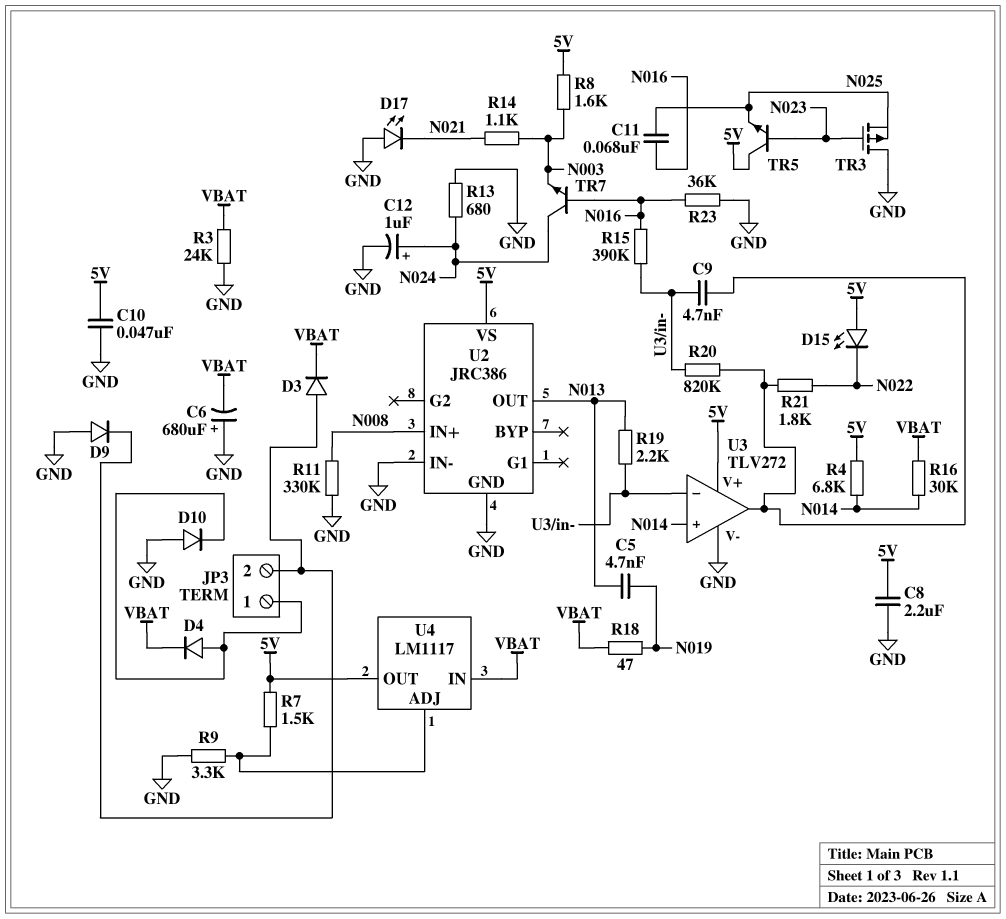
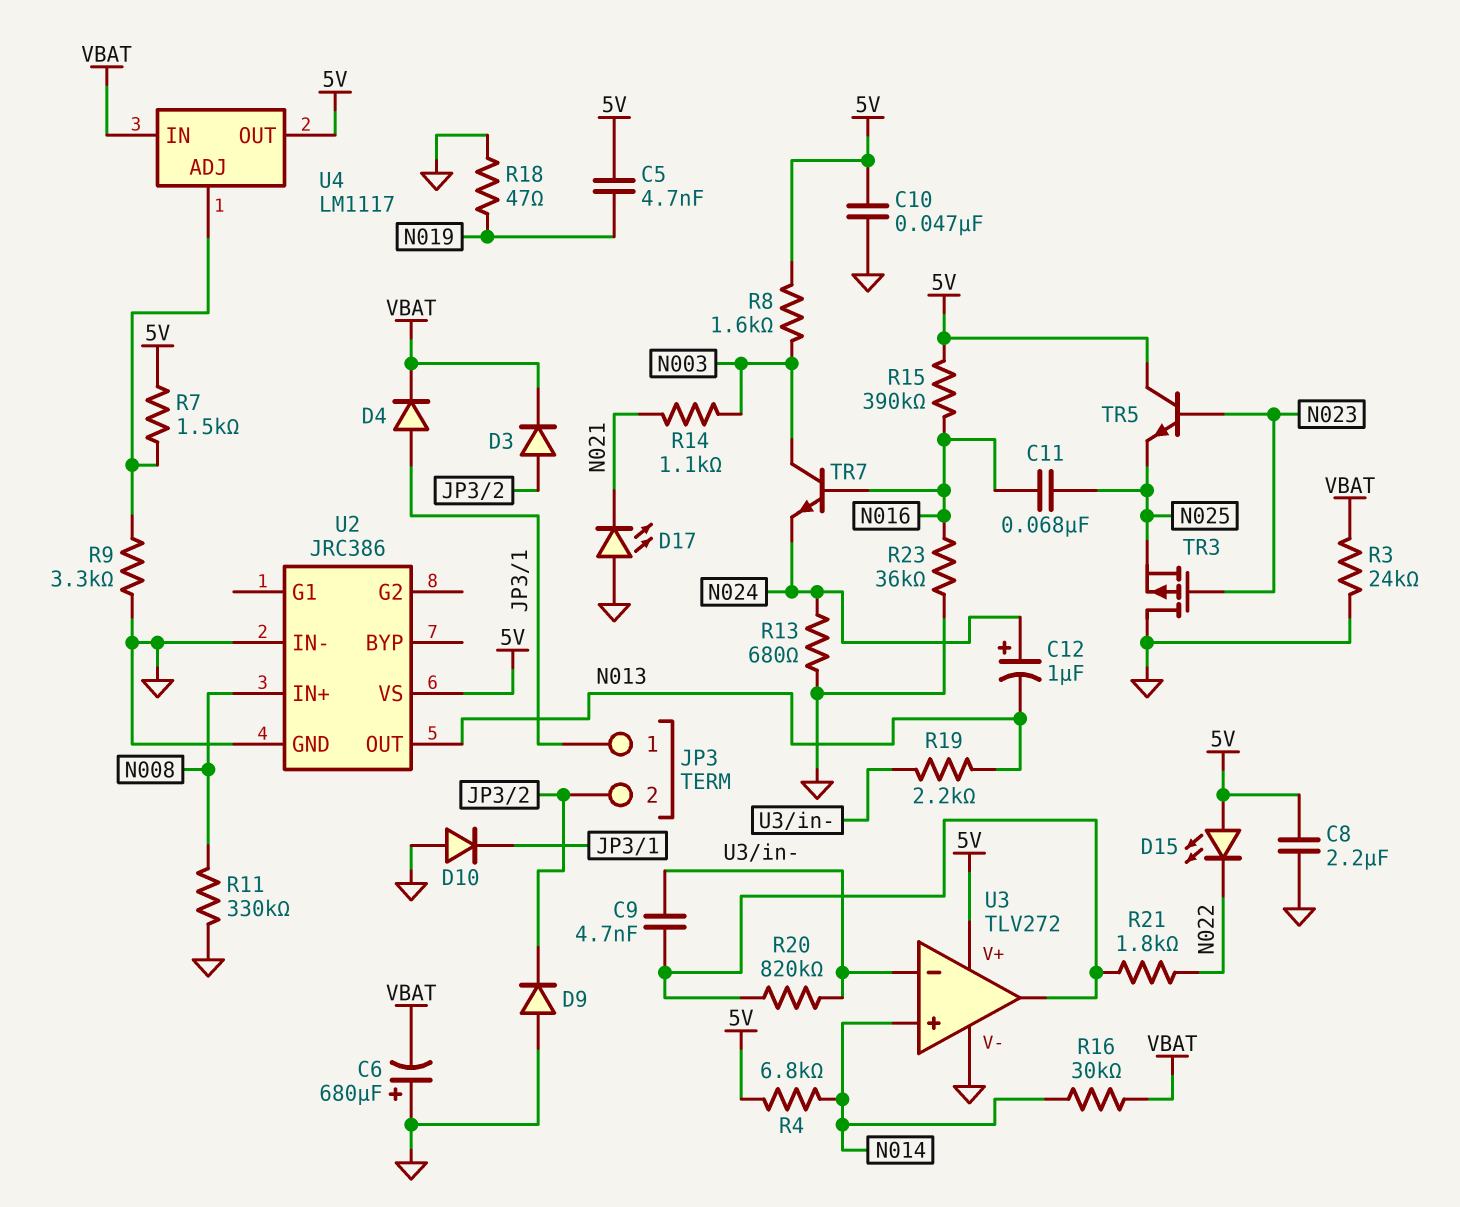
C5: 4.7nF (N013, N019) -> 4.7nF (5V, N019)
C12: 1uF (plus N024, minus GND) -> 1uF (plus N024, minus N013)
R15: 390k (N016, U3/in-) -> 390k (5V, N016)
R18: 47 (N019, VBAT) -> 47 (GND, N019)
TR7: NPN (B N016, C N024, E N003) -> NPN (B N016, C N003, E N024)

